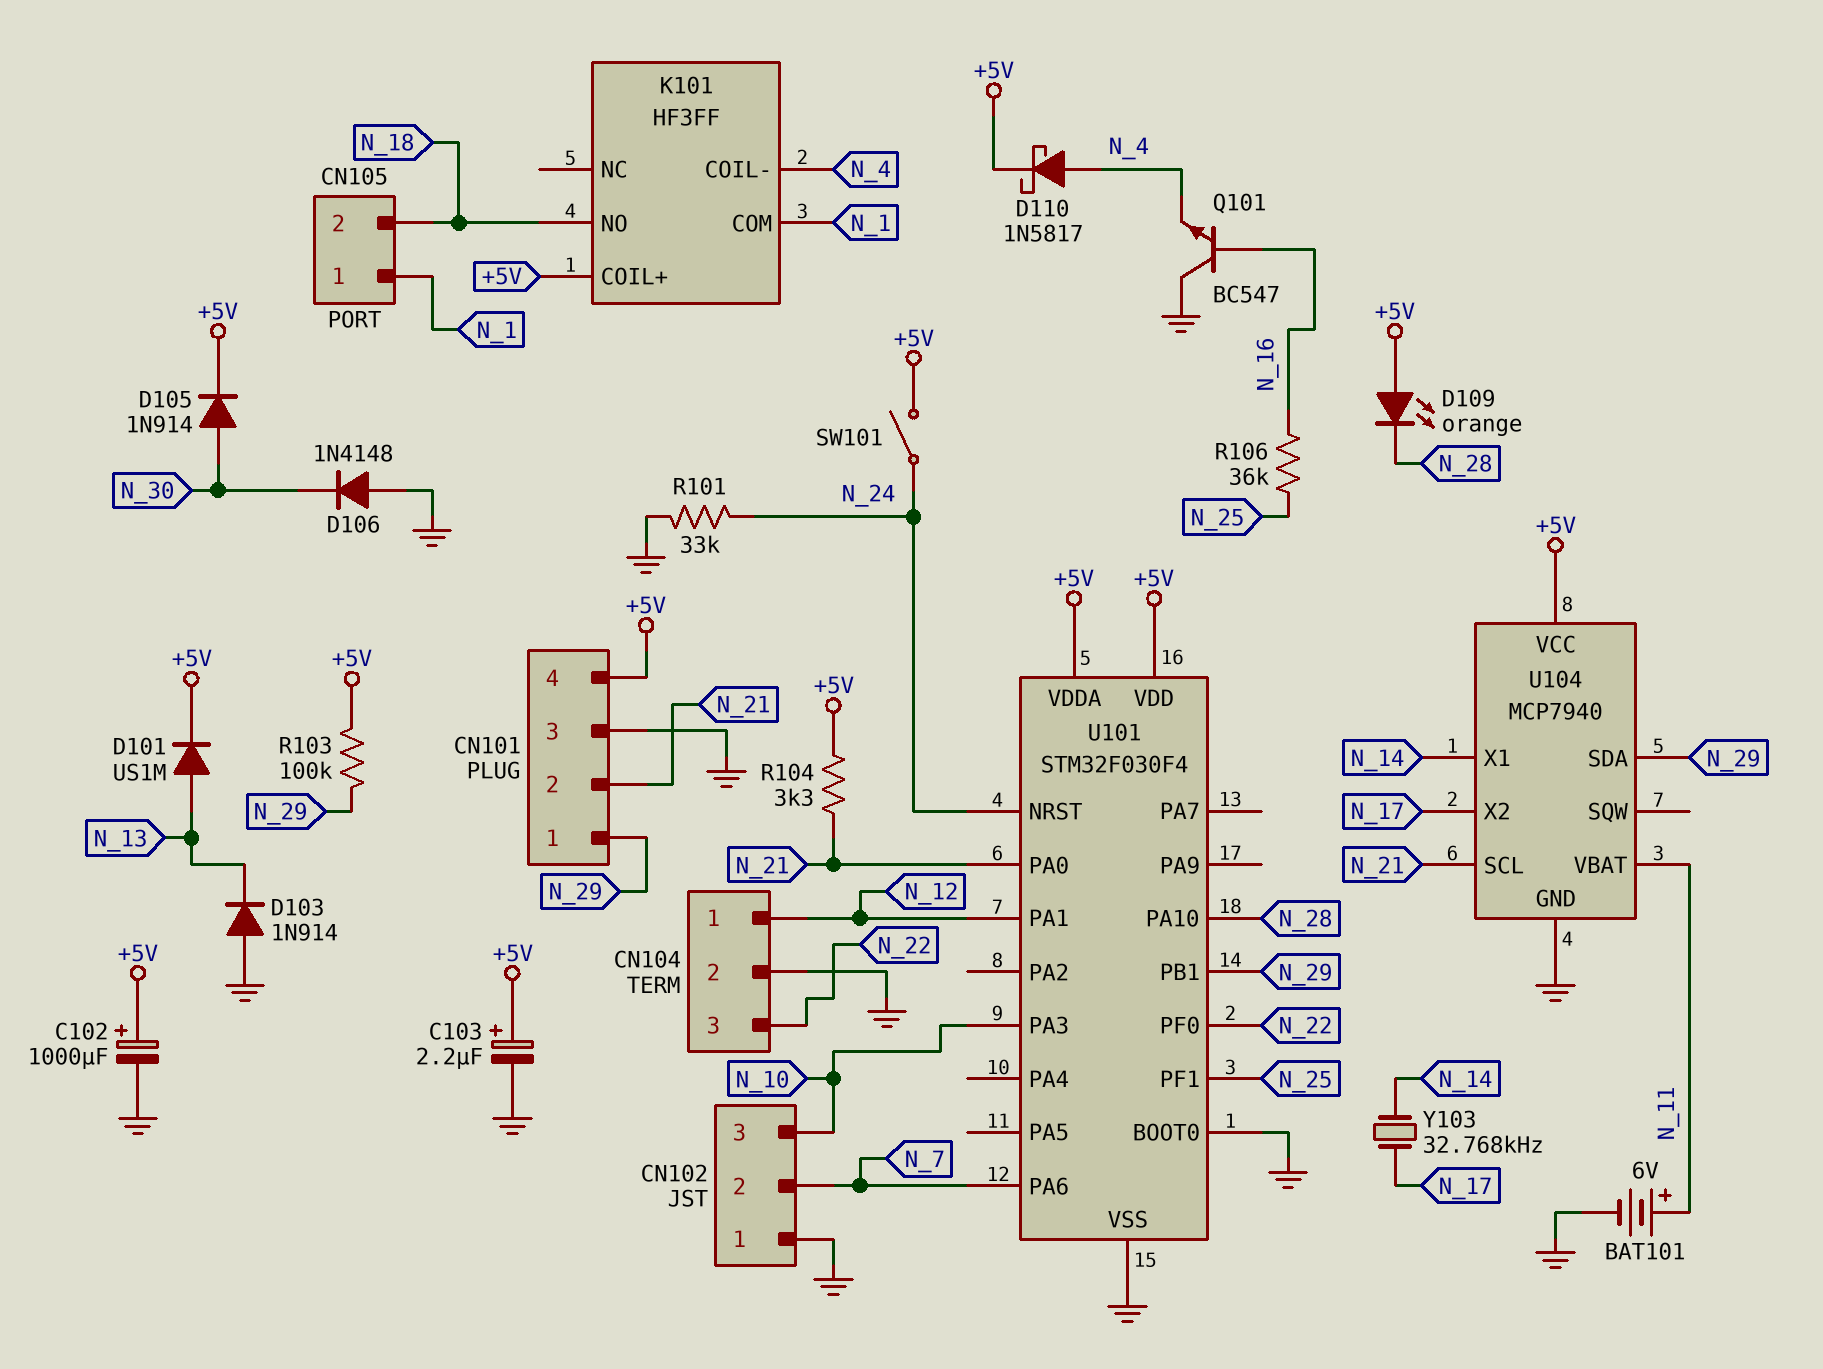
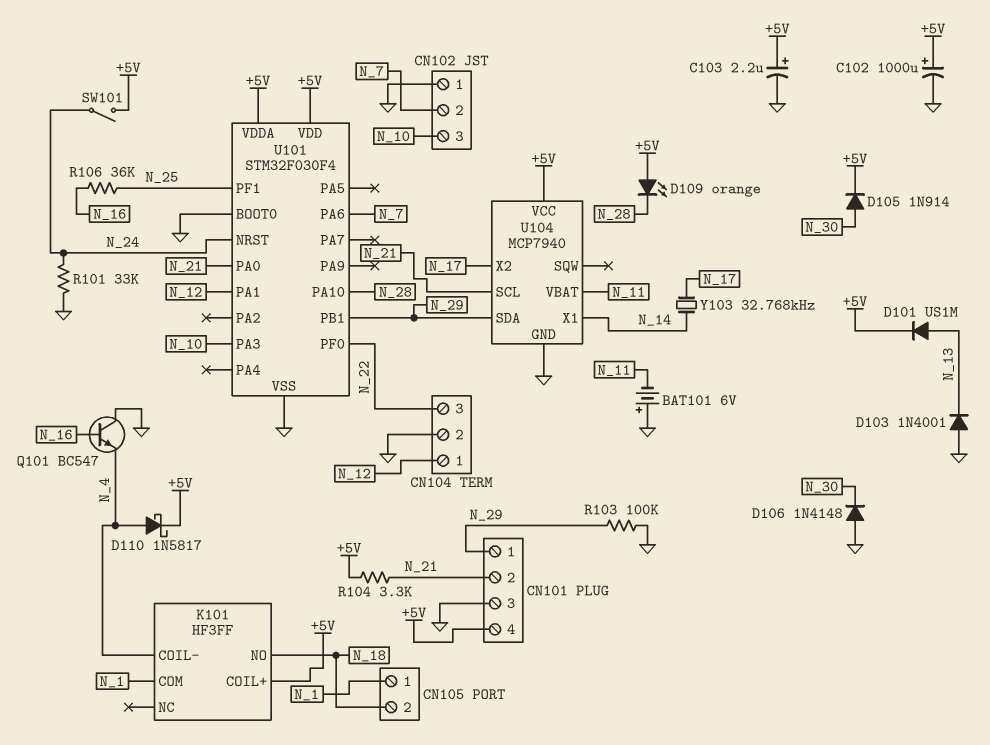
BAT101: 6V (plus N_11, minus GND) -> 6V (plus GND, minus N_11)
D103: diode 1N914 (A GND, K N_13) -> diode 1N4001 (A GND, K N_13)
R103: 100k (+5V, N_29) -> 100k (GND, N_29)

